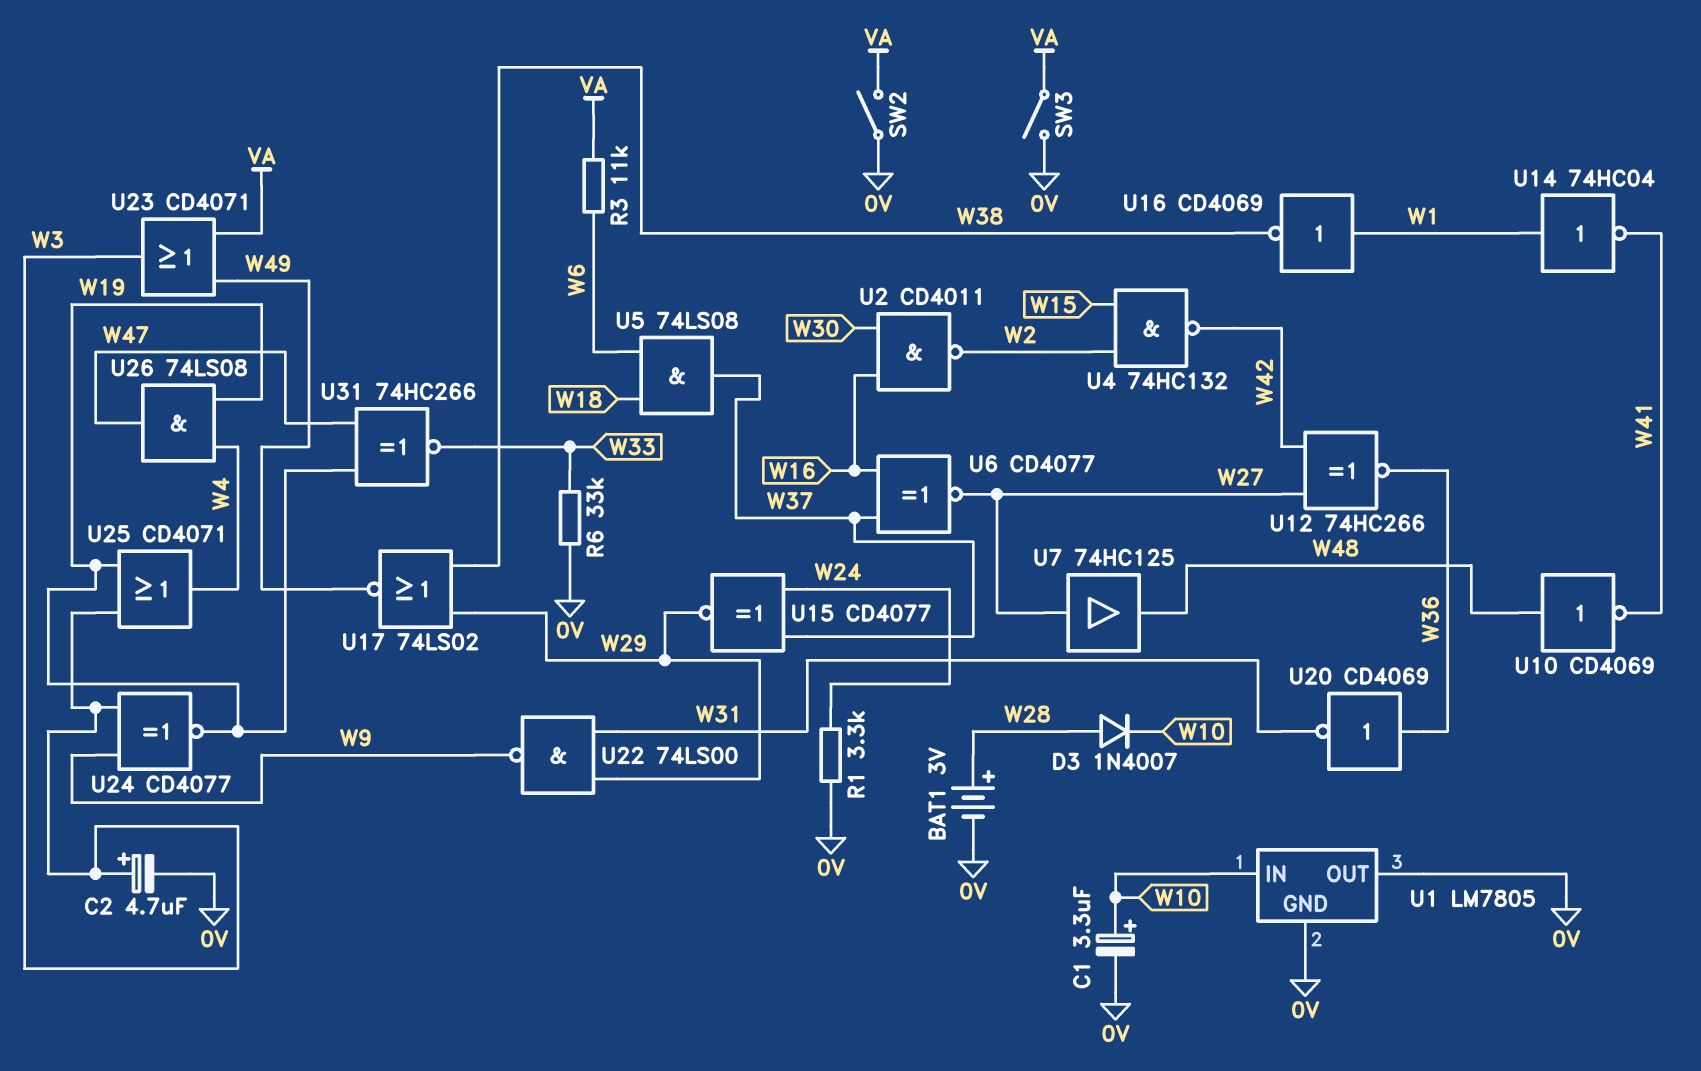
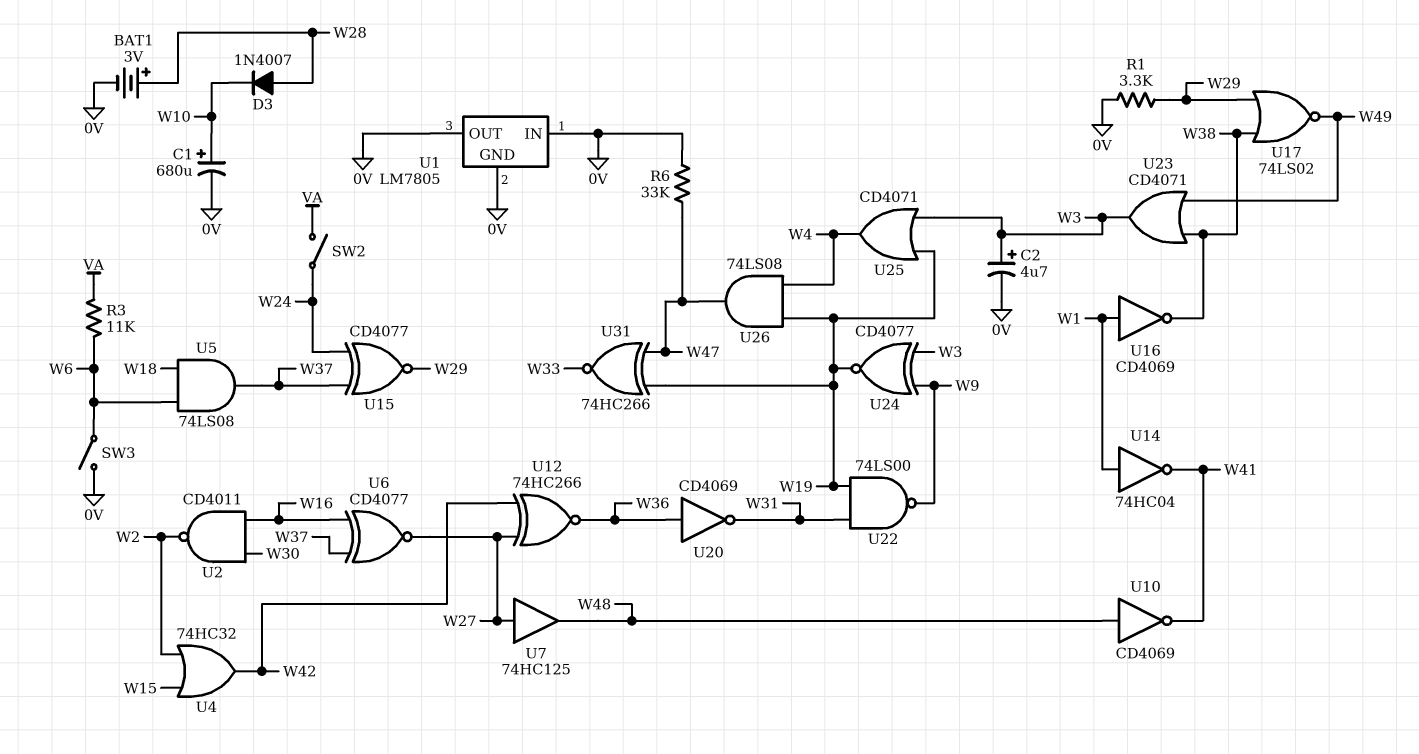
C1: 3.3uF (plus W10, minus 0V) -> 680uF (plus W10, minus 0V)
R1: 3.3k (0V, W24) -> 3.3k (0V, W29)
R6: 33k (0V, W33) -> 33k (0V, W47)
SW2: switch (0V, VA) -> switch (VA, W24)
SW3: switch (0V, VA) -> switch (0V, W6)
U1 pin IN: W10 -> 0V
U4: NAND 74HC132 (in W2, in W15, out W42) -> OR 74HC32 (in W2, in W15, out W42)
U22: NAND 74LS00 (in W29, in W31, out W9) -> NAND 74LS00 (in W19, in W31, out W9)
U23: OR CD4071 (in VA, in W49, out W3) -> OR CD4071 (in W38, in W49, out W3)

